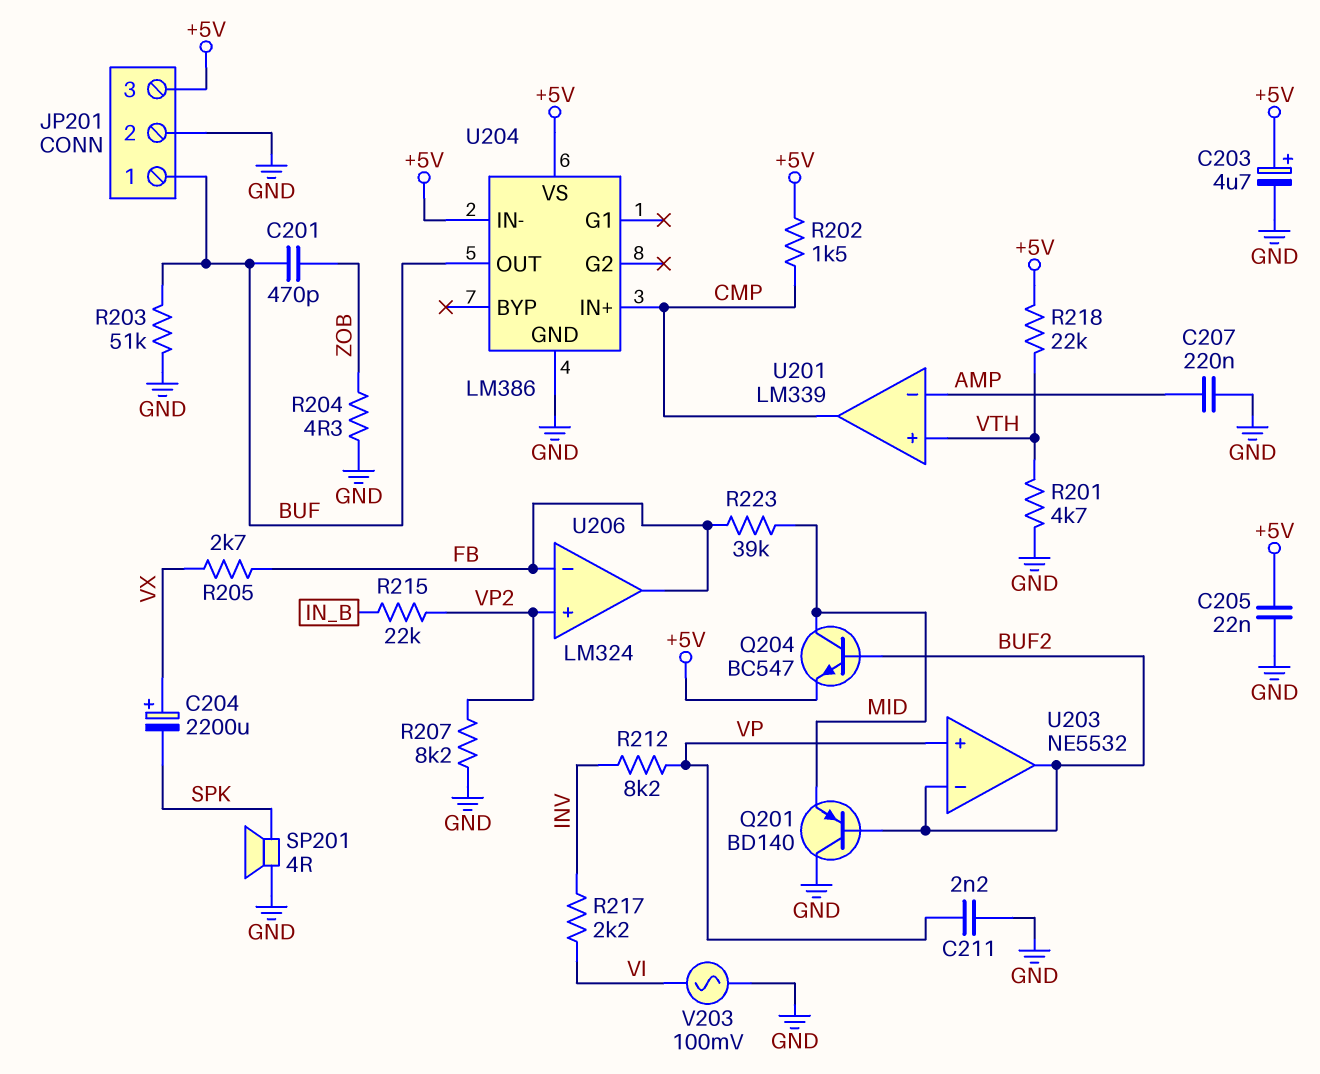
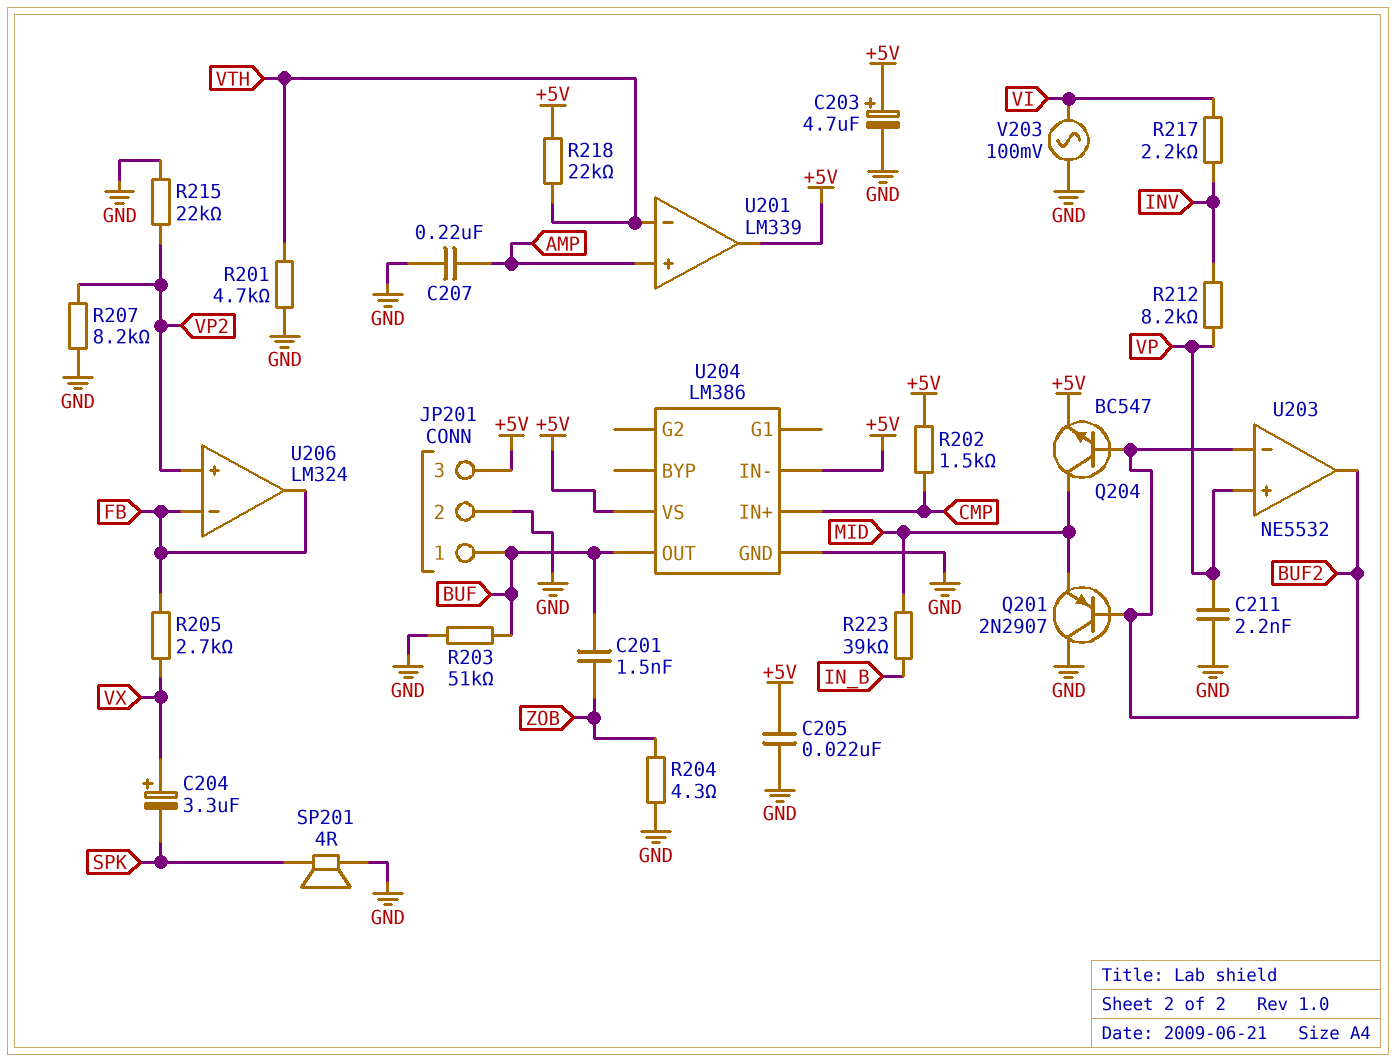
C201: 470pF (BUF, ZOB) -> 1.5nF (BUF, ZOB)
C204: 2200uF (plus VX, minus SPK) -> 3.3uF (plus VX, minus SPK)
Q201: PNP BD140 (B BUF2, C GND, E MID) -> PNP 2N2907 (B BUF2, C GND, E MID)
R215: 22k (IN_B, VP2) -> 22k (GND, VP2)
R223: 39k (FB, MID) -> 39k (IN_B, MID)
U201 pin in+: VTH -> AMP
U201 pin in-: AMP -> VTH
U201 pin out: CMP -> +5V

